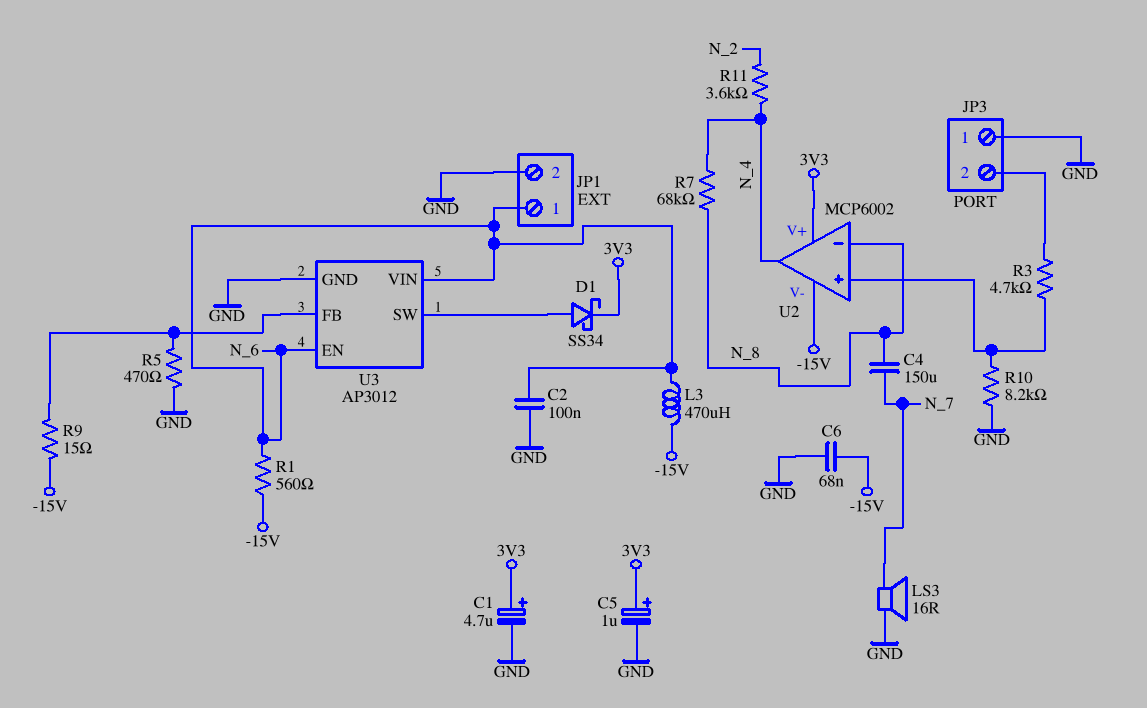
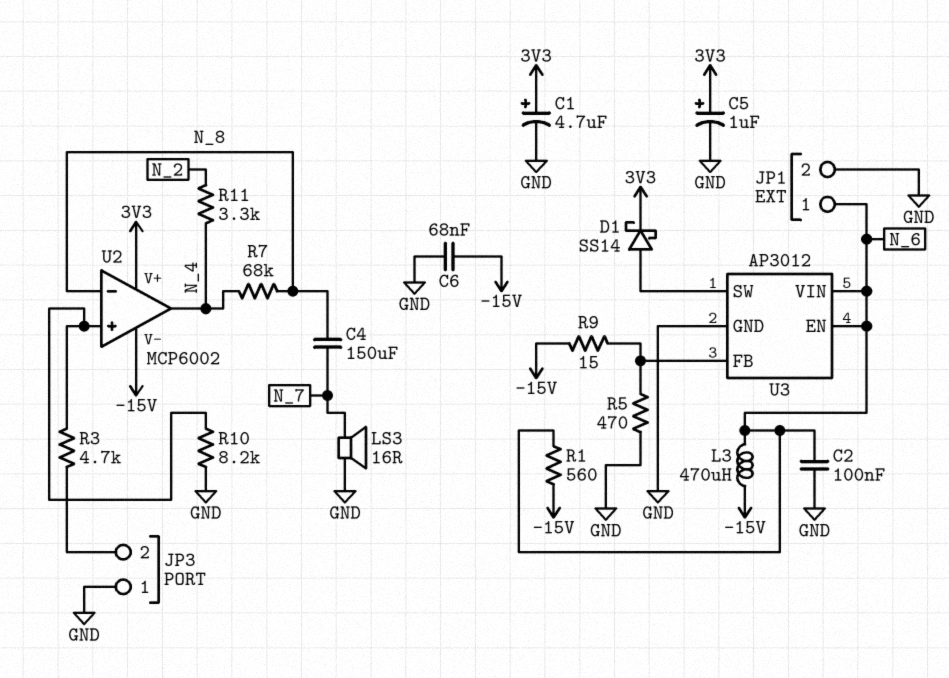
D1: schottky SS34 (A U3/SW, K 3V3) -> schottky SS14 (A U3/SW, K 3V3)
R11: 3.6k (N_2, N_4) -> 3.3k (N_2, N_4)

